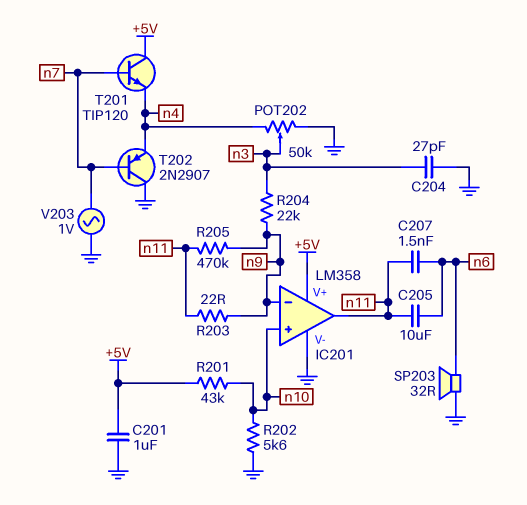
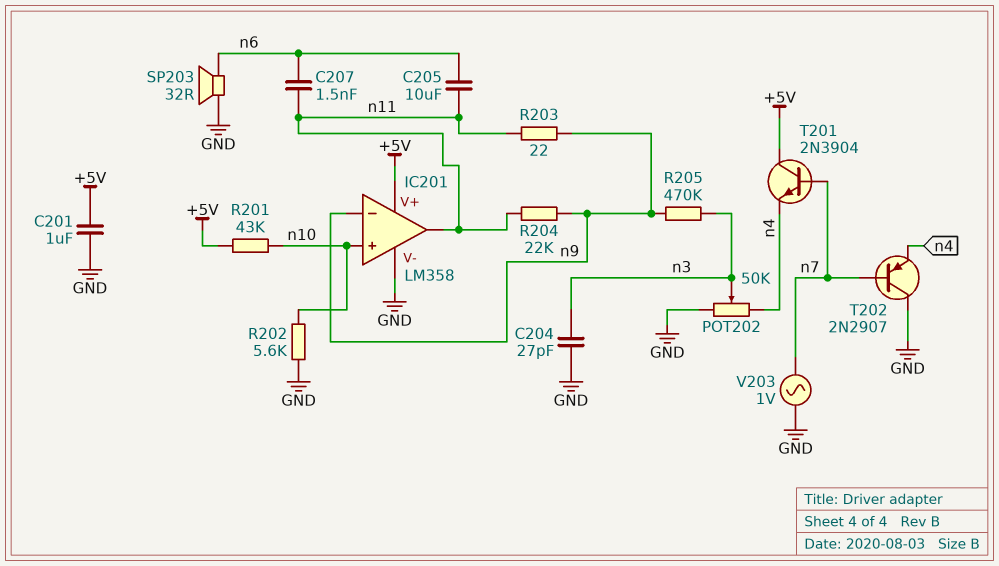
R204: 22k (n3, n9) -> 22k (n9, n11)
R205: 470k (n9, n11) -> 470k (n3, n9)
T201: NPN TIP120 (B n7, C +5V, E n4) -> NPN 2N3904 (B n7, C +5V, E n4)

